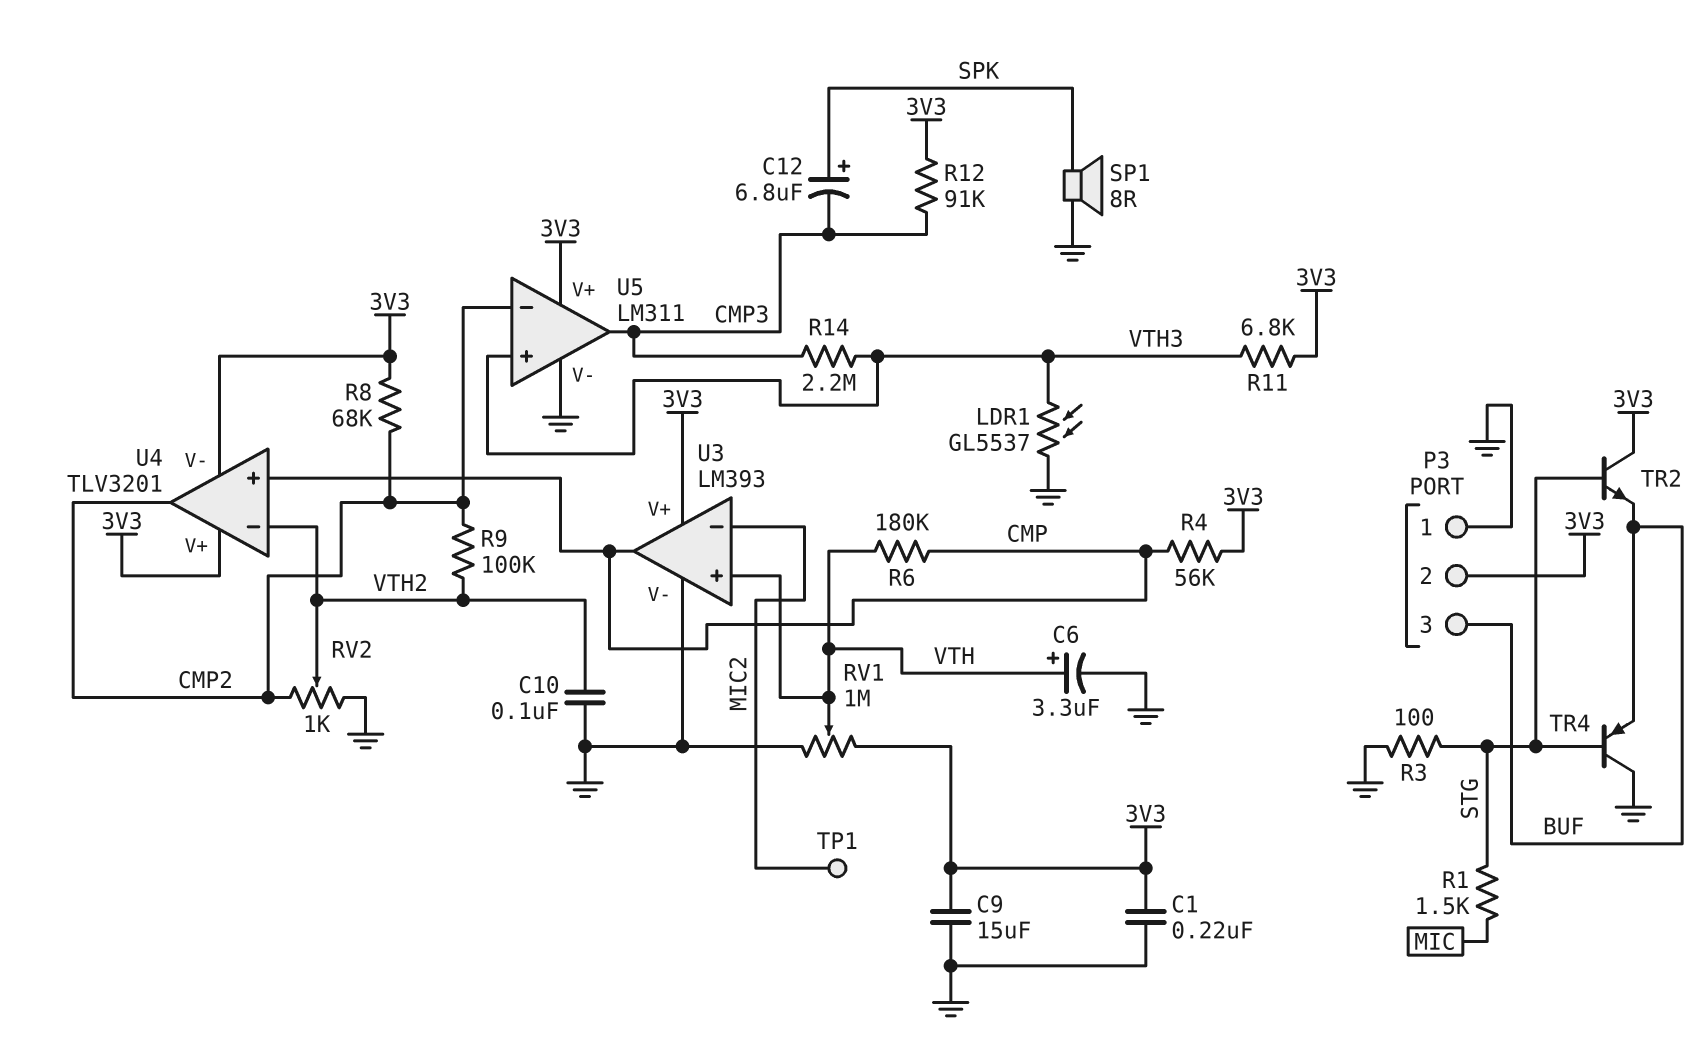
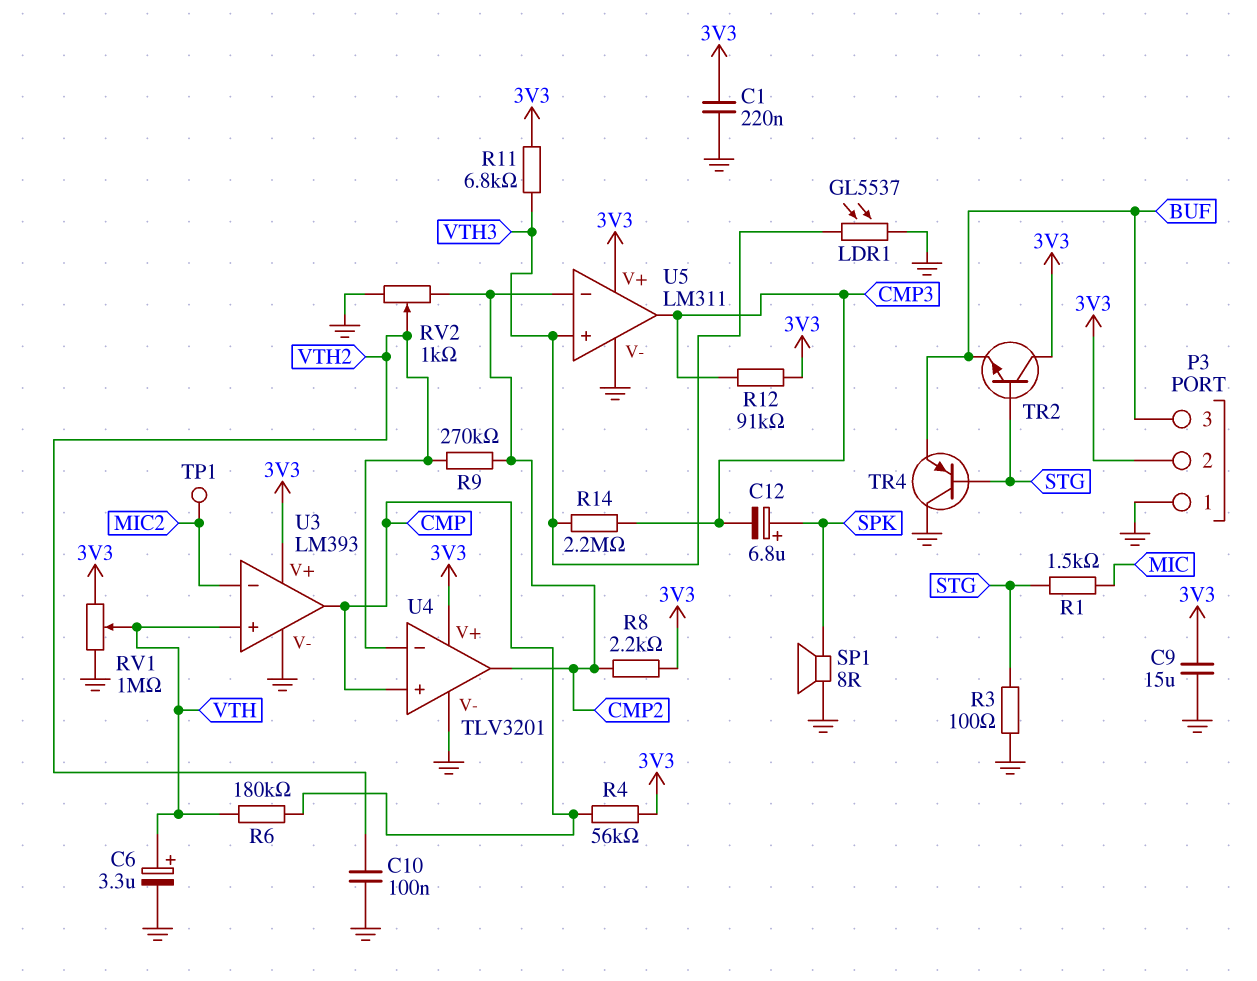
R8: 68k (3V3, CMP2) -> 2.2k (3V3, CMP2)
R9: 100k (CMP2, VTH2) -> 270k (CMP2, VTH2)
U4 pin V-: 3V3 -> GND

